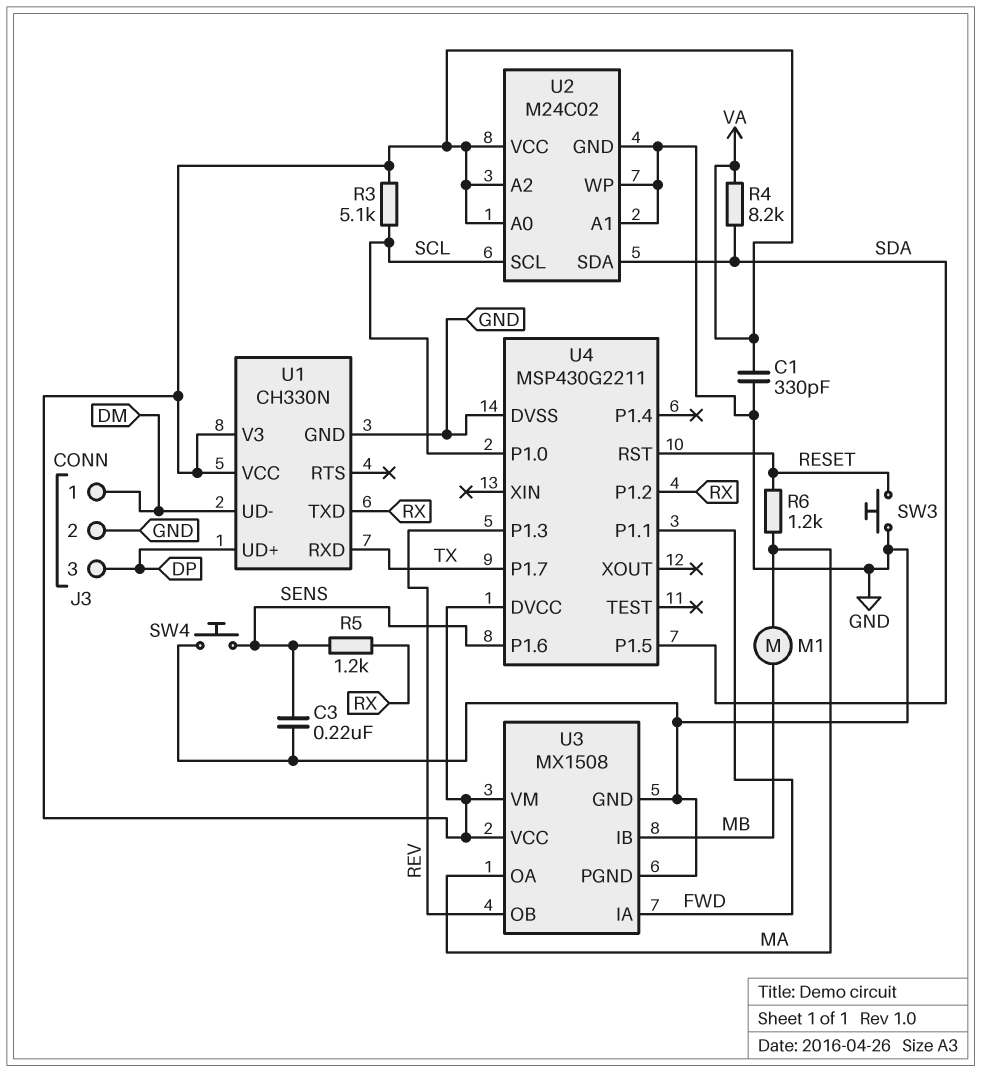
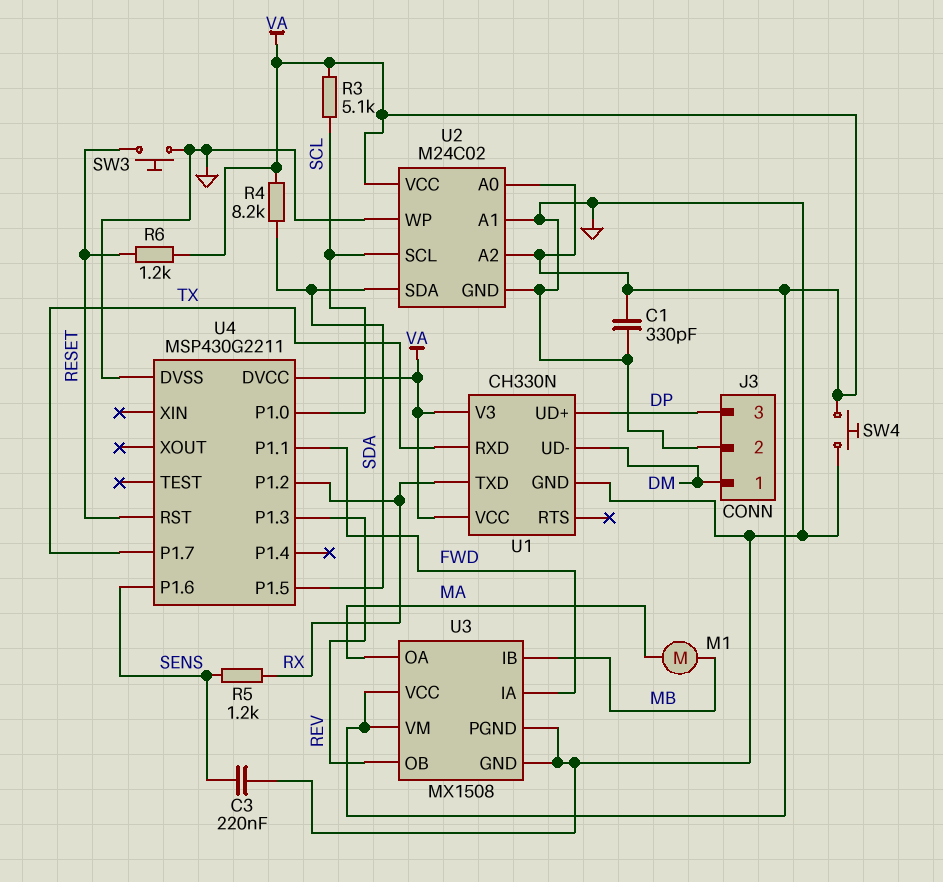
R6: 1.2k (MA, RESET) -> 1.2k (RESET, VA)
SW4: button (GND, SENS) -> button (GND, VA)

